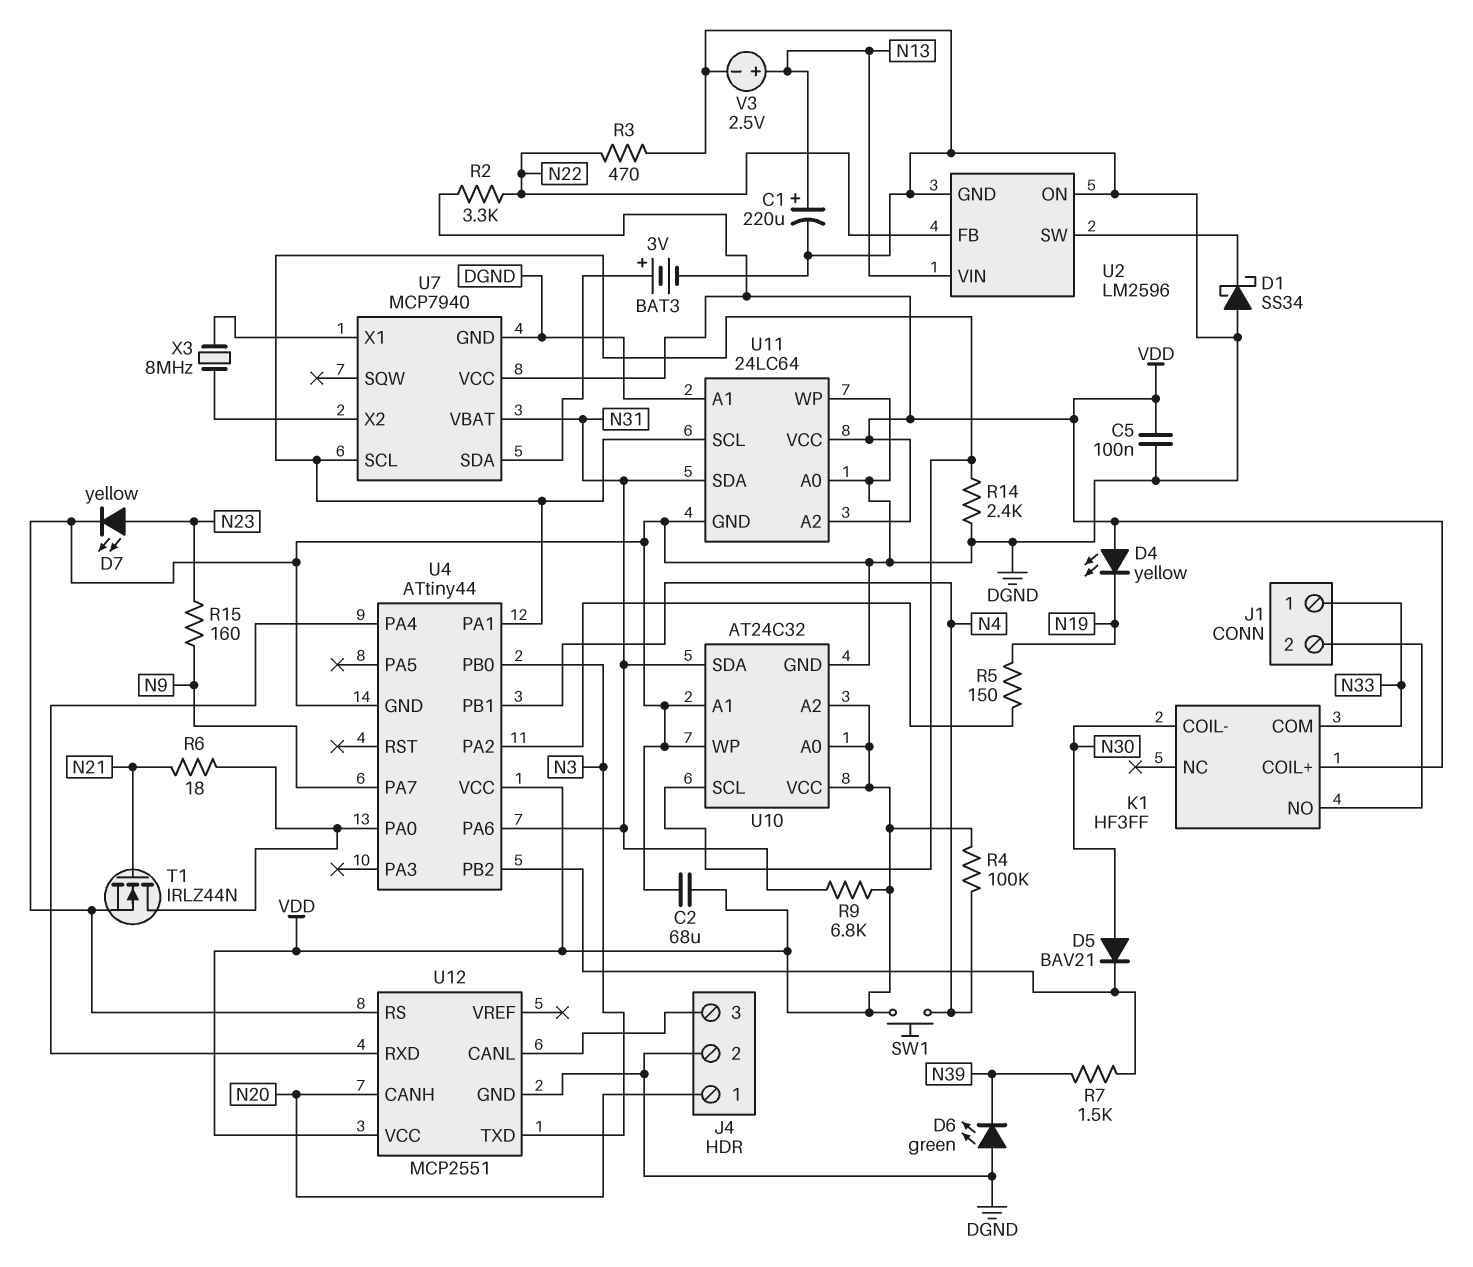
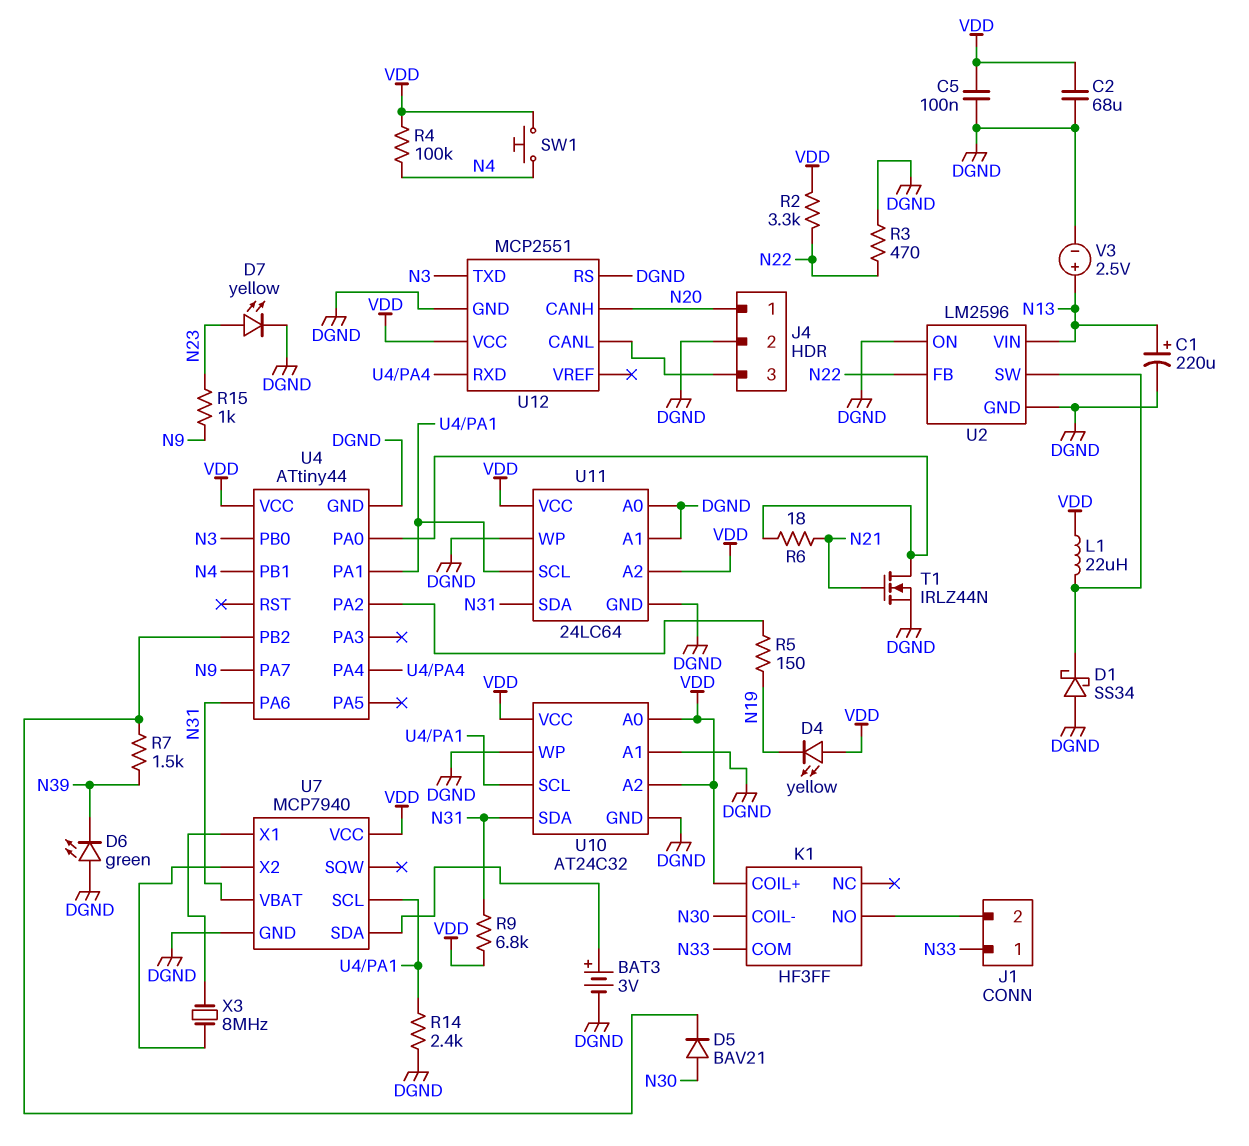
L1: none -> 22uH (U2/SW, VDD)
R15: 160 (N9, N23) -> 1k (N9, N23)

